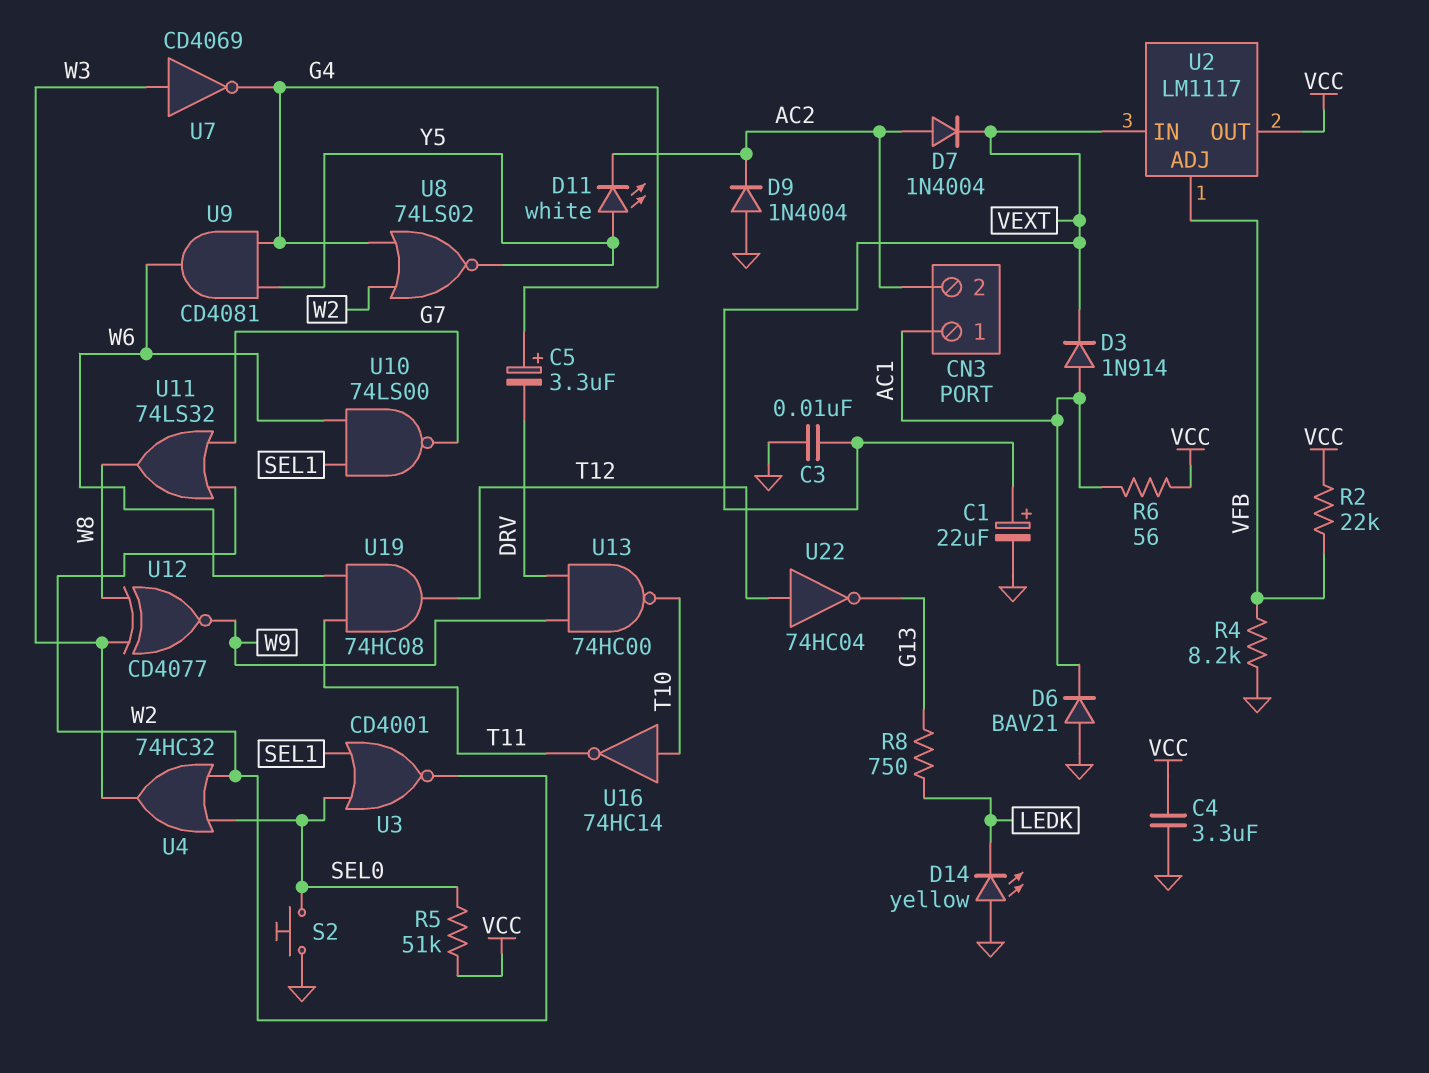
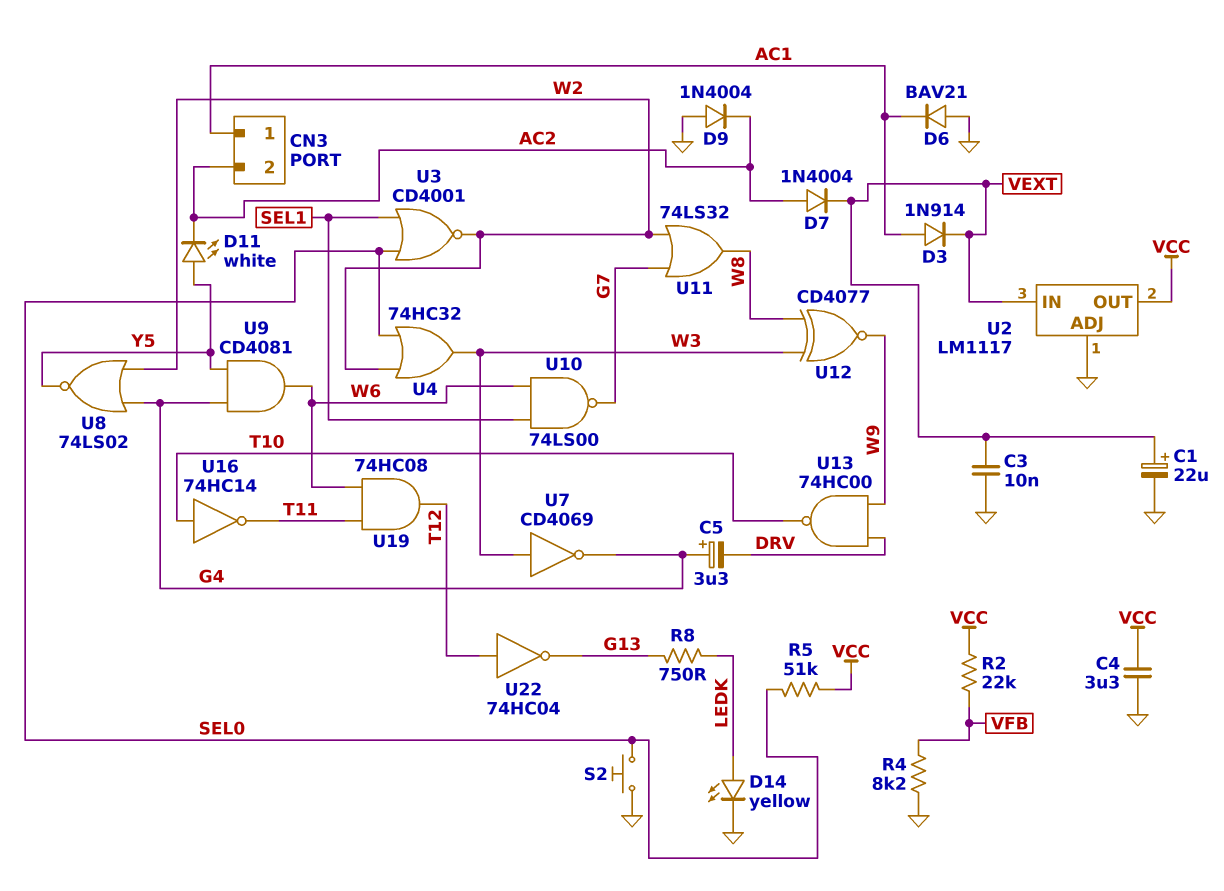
D14: LED yellow (A GND, K LEDK) -> LED yellow (A LEDK, K GND)
R6: 56 (AC1, VCC) -> none
U2 pin ADJ: VFB -> GND

